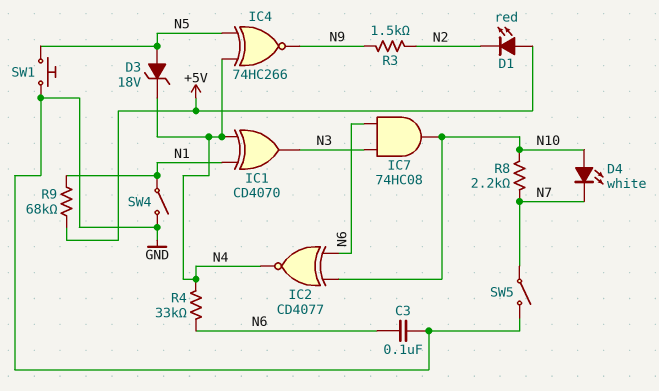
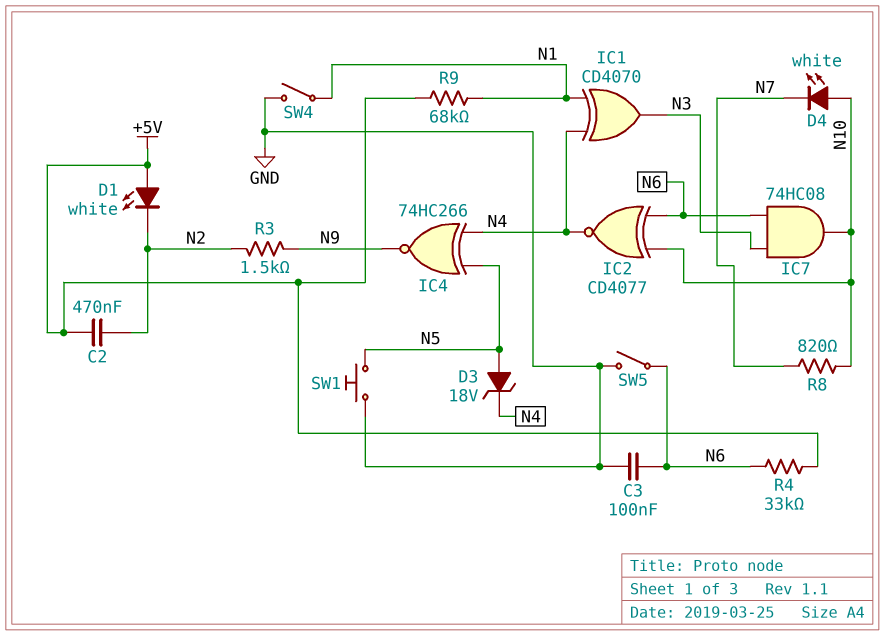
C2: none -> 470nF (+5V, N2)
D1: LED red (A +5V, K N2) -> LED white (A +5V, K N2)
R4: 33k (N4, N6) -> 33k (+5V, N6)
R8: 2.2k (N7, N10) -> 820 (N7, N10)
SW5: switch (GND, N7) -> switch (GND, N6)

